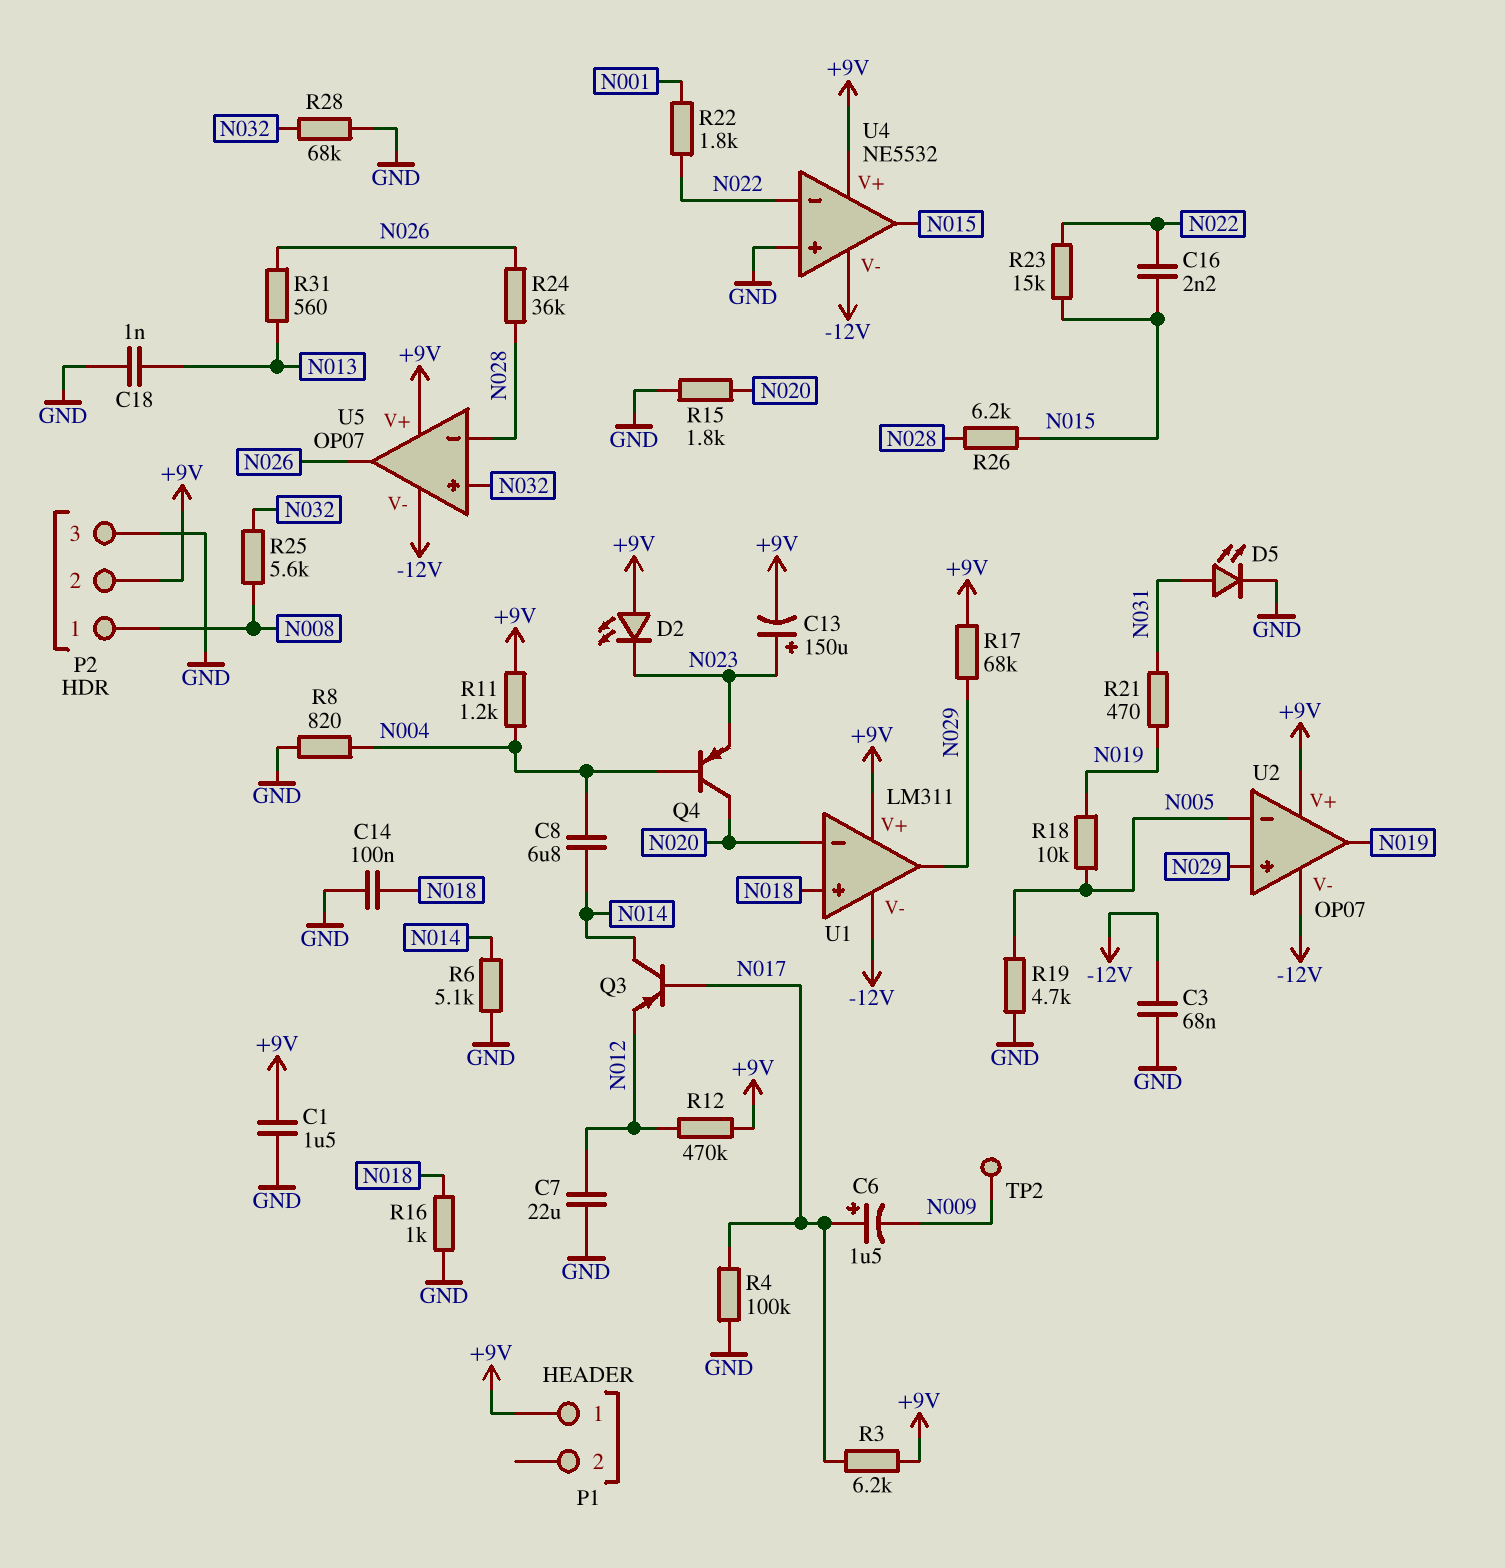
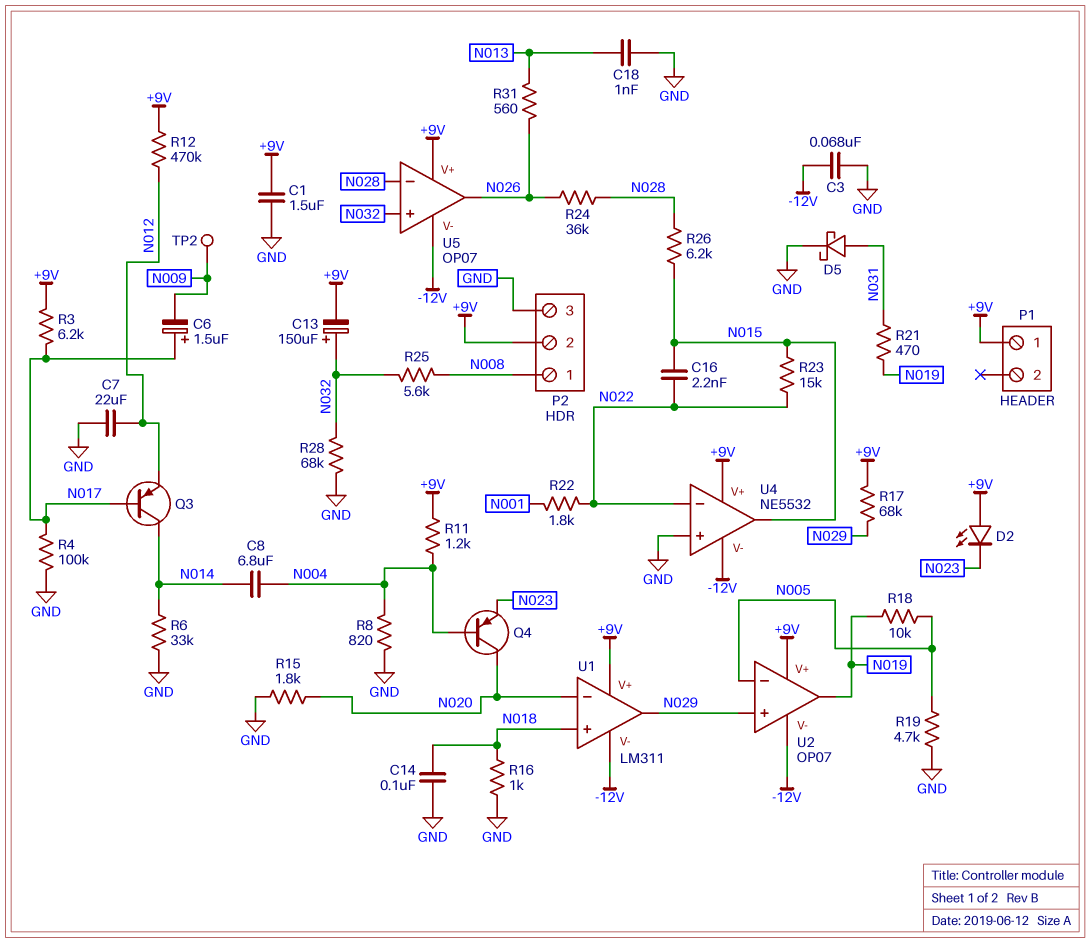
C13: 150uF (plus N023, minus +9V) -> 150uF (plus N032, minus +9V)
D5: LED (A N031, K GND) -> schottky (A N031, K GND)
R6: 5.1k (GND, N014) -> 33k (GND, N014)

